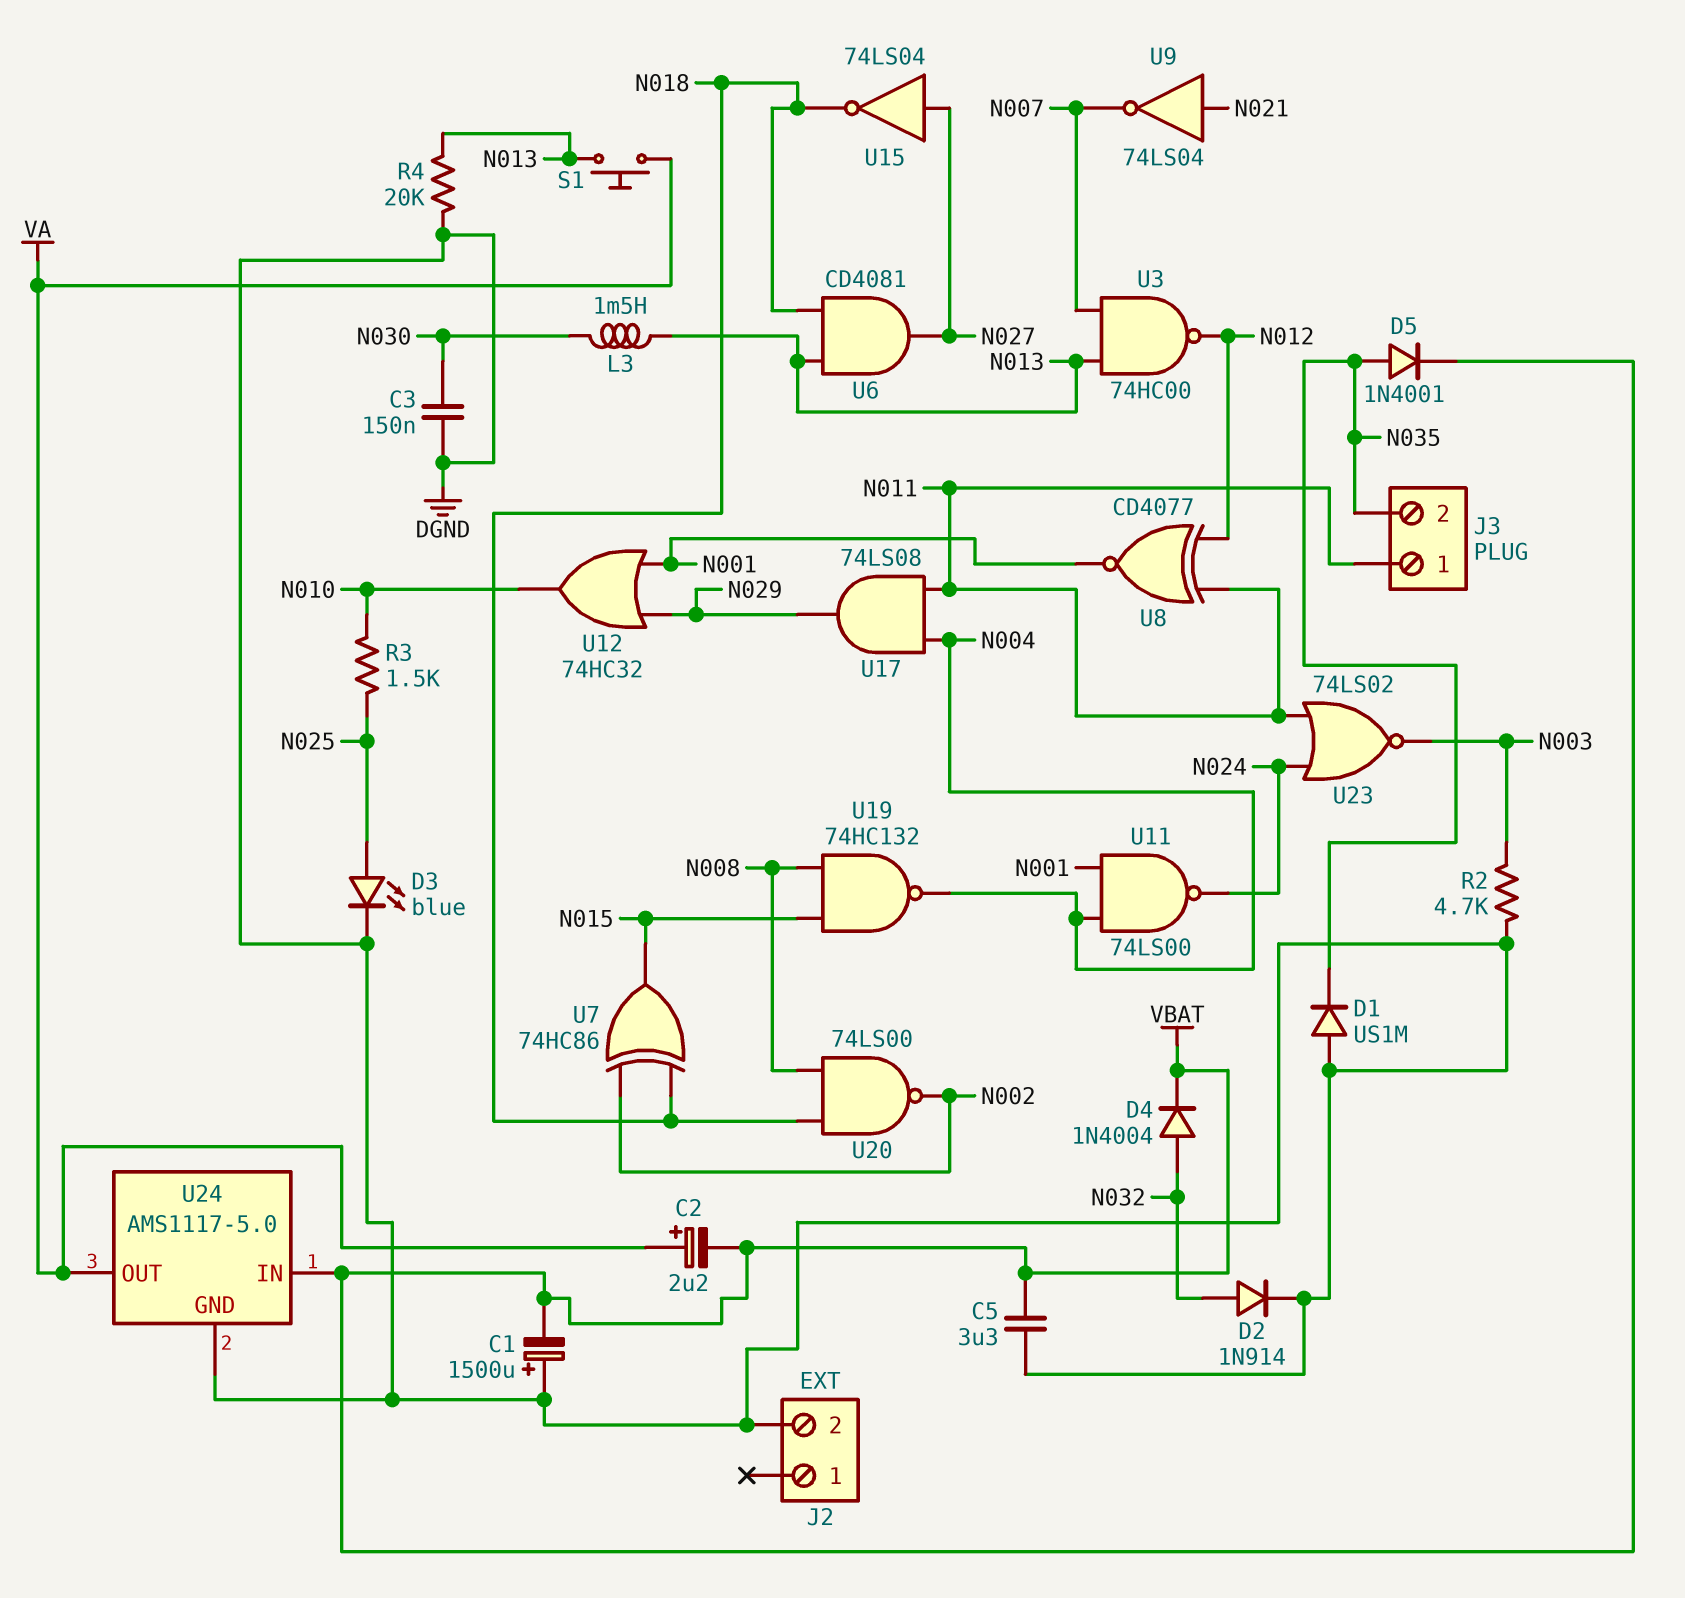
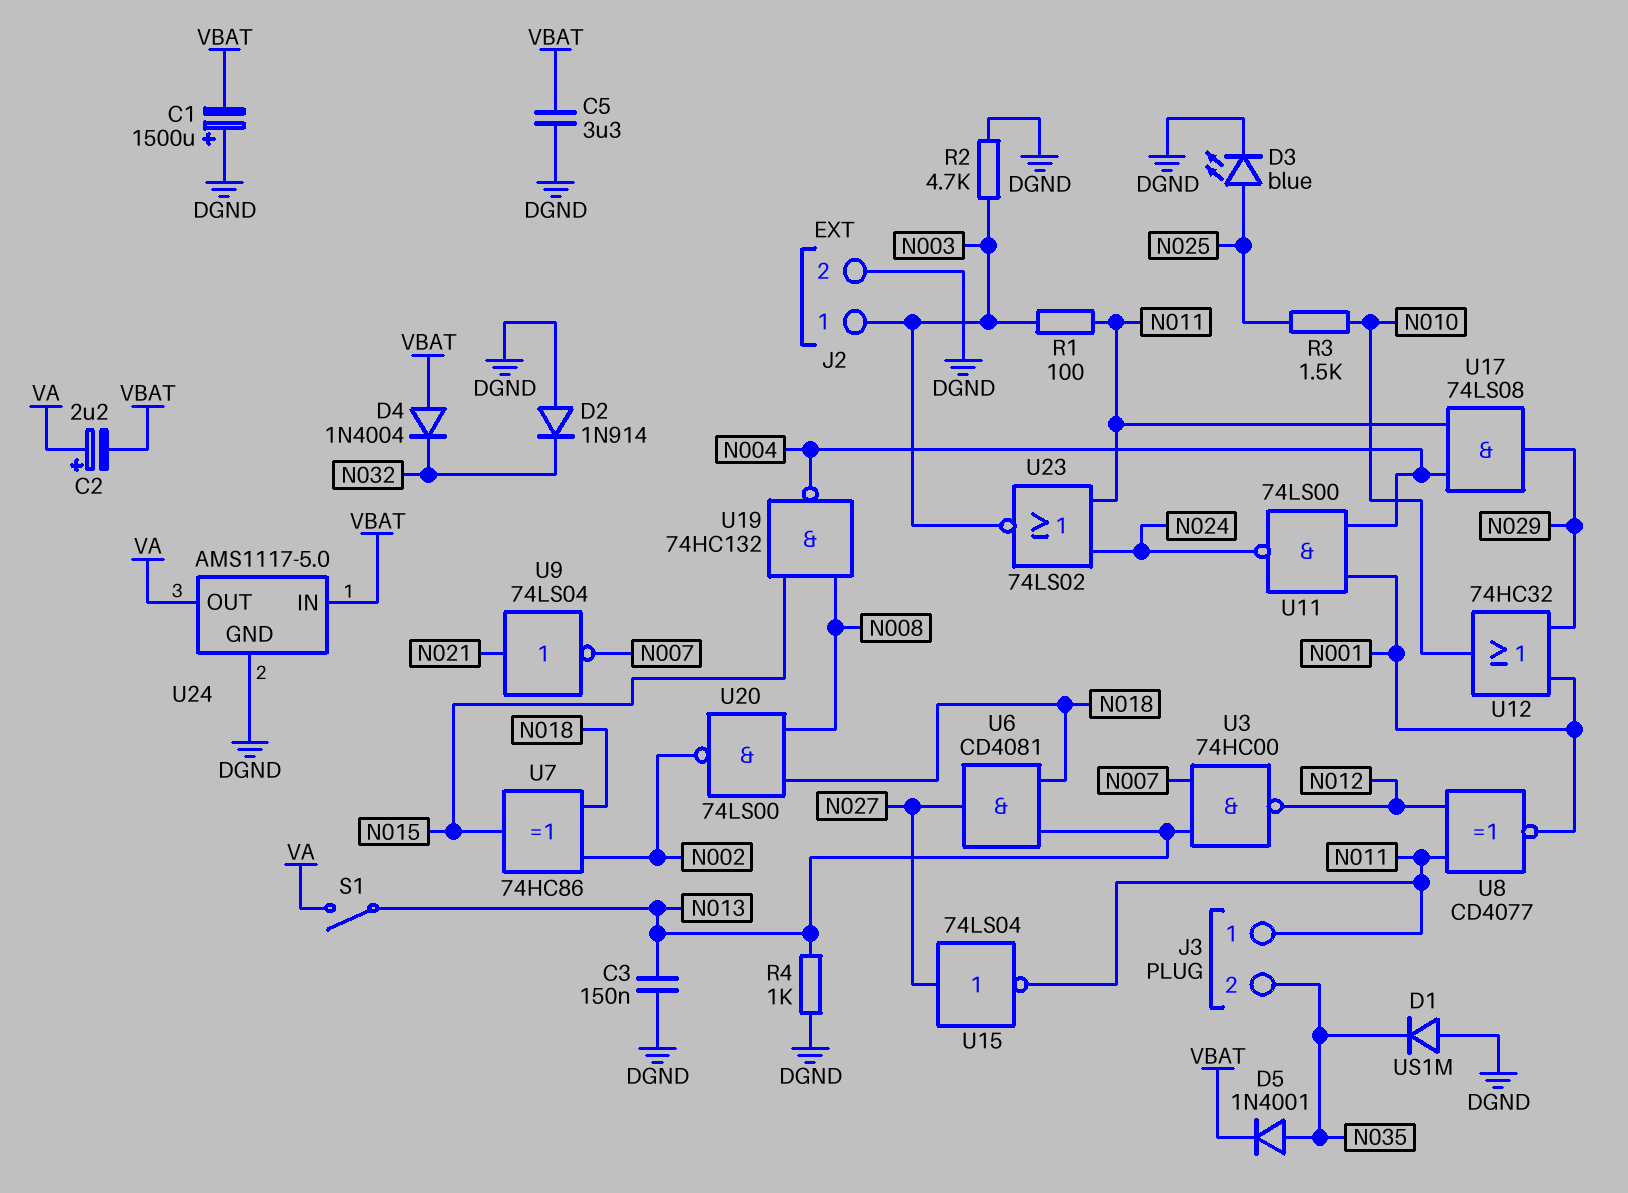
C3: 150nF (DGND, N030) -> 150nF (DGND, N013)
D2: diode 1N914 (A N032, K DGND) -> diode 1N914 (A DGND, K N032)
D4: diode 1N4004 (A N032, K VBAT) -> diode 1N4004 (A VBAT, K N032)
J2 pin 1: none -> N003
L3: 1.5mH (N013, N030) -> none
R1: none -> 100 (N003, N011)
R4: 20k (DGND, N013) -> 1k (DGND, N013)
S1: button (N013, VA) -> switch (N013, VA)
U15: NOT 74LS04 (in N027, out N018) -> NOT 74LS04 (in N027, out N011)

